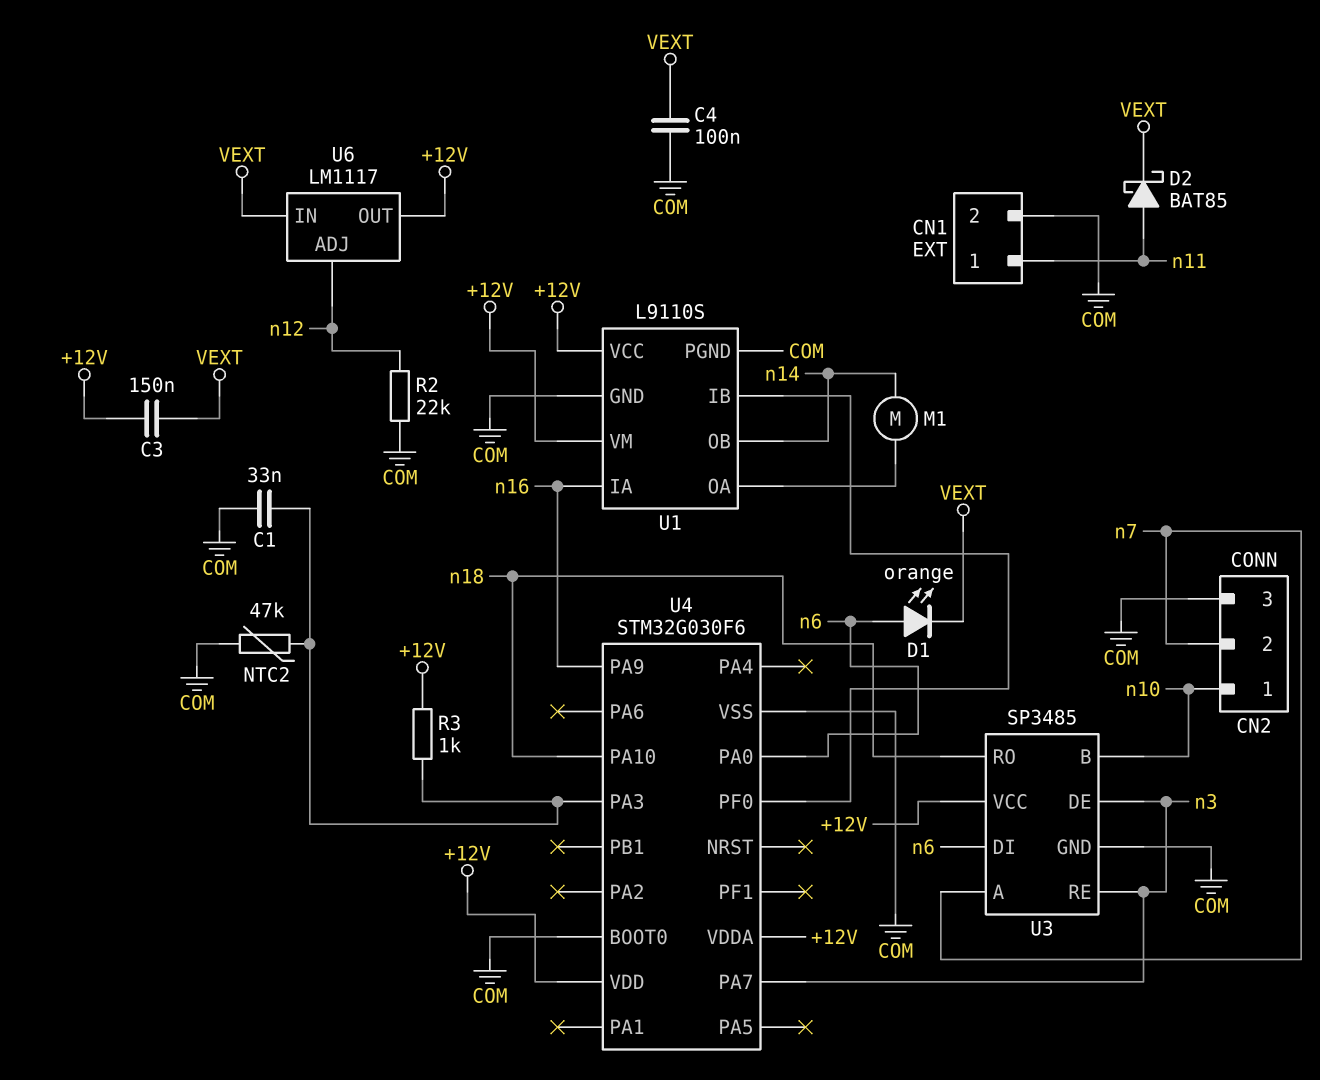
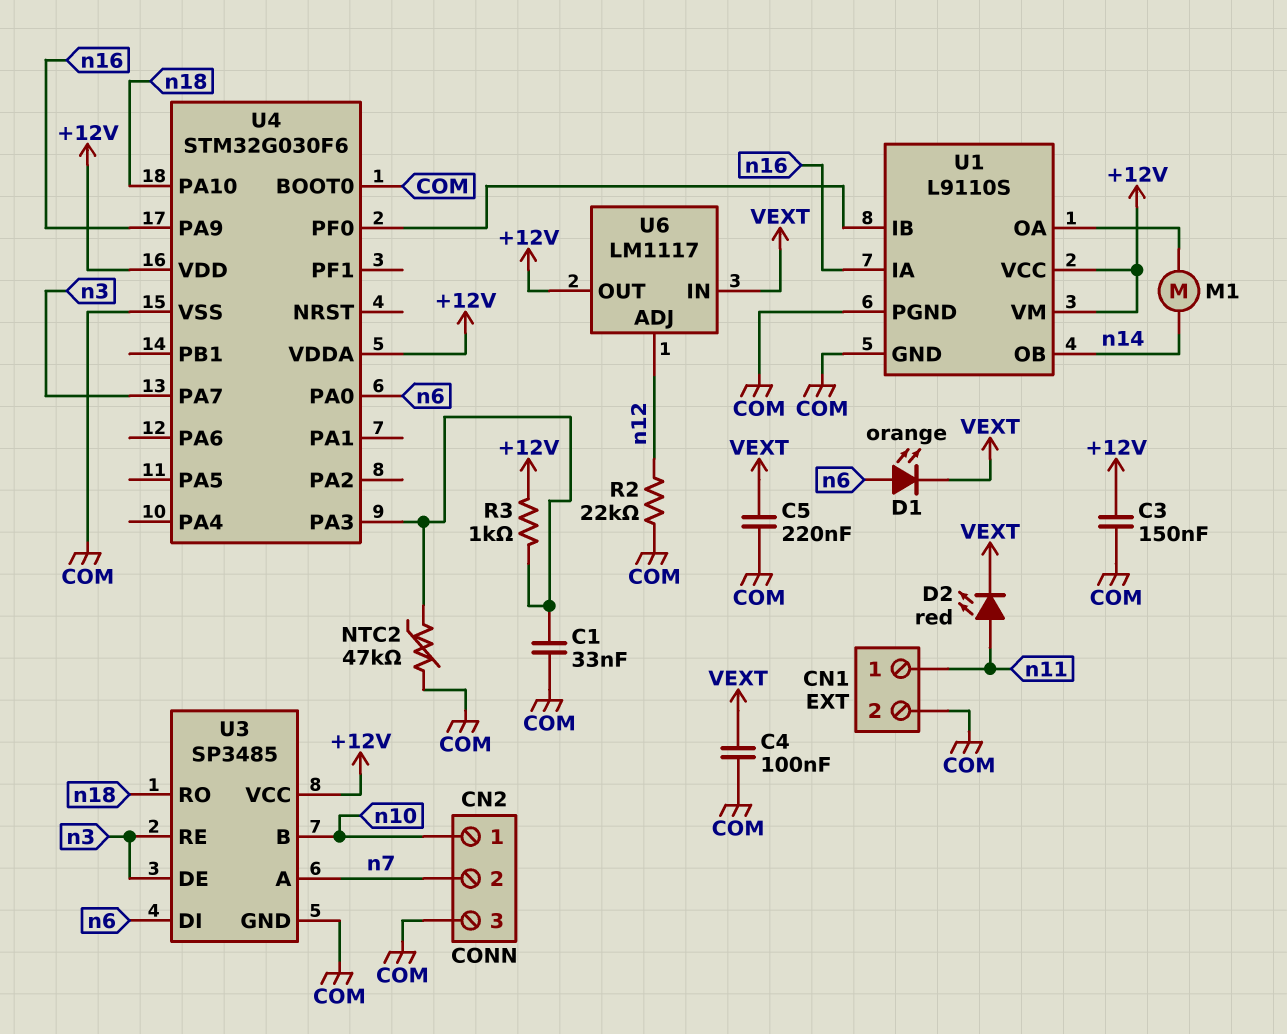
C3: 150nF (+12V, VEXT) -> 150nF (+12V, COM)
C5: none -> 220nF (COM, VEXT)
D2: schottky BAT85 (A n11, K VEXT) -> LED red (A n11, K VEXT)

